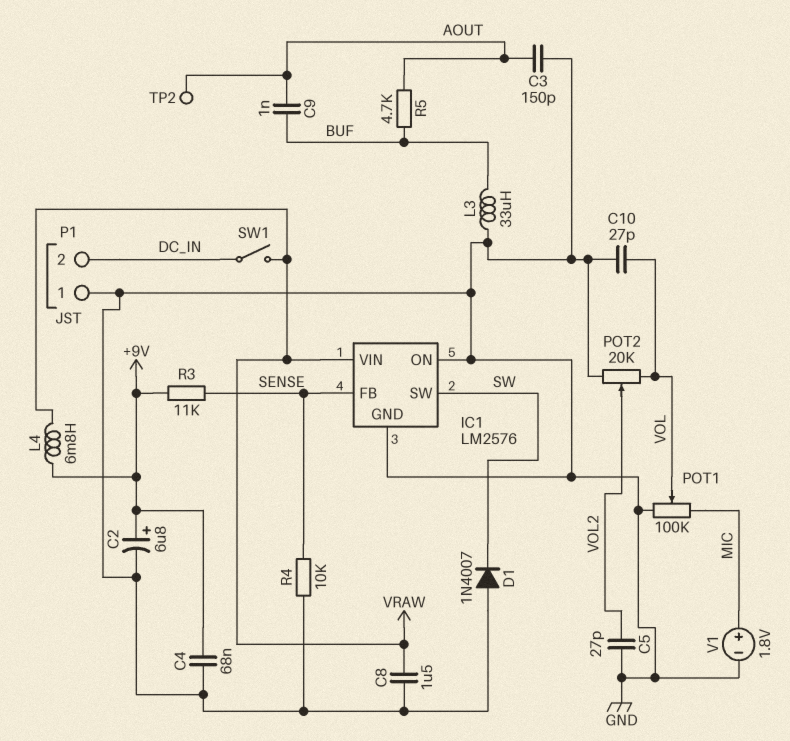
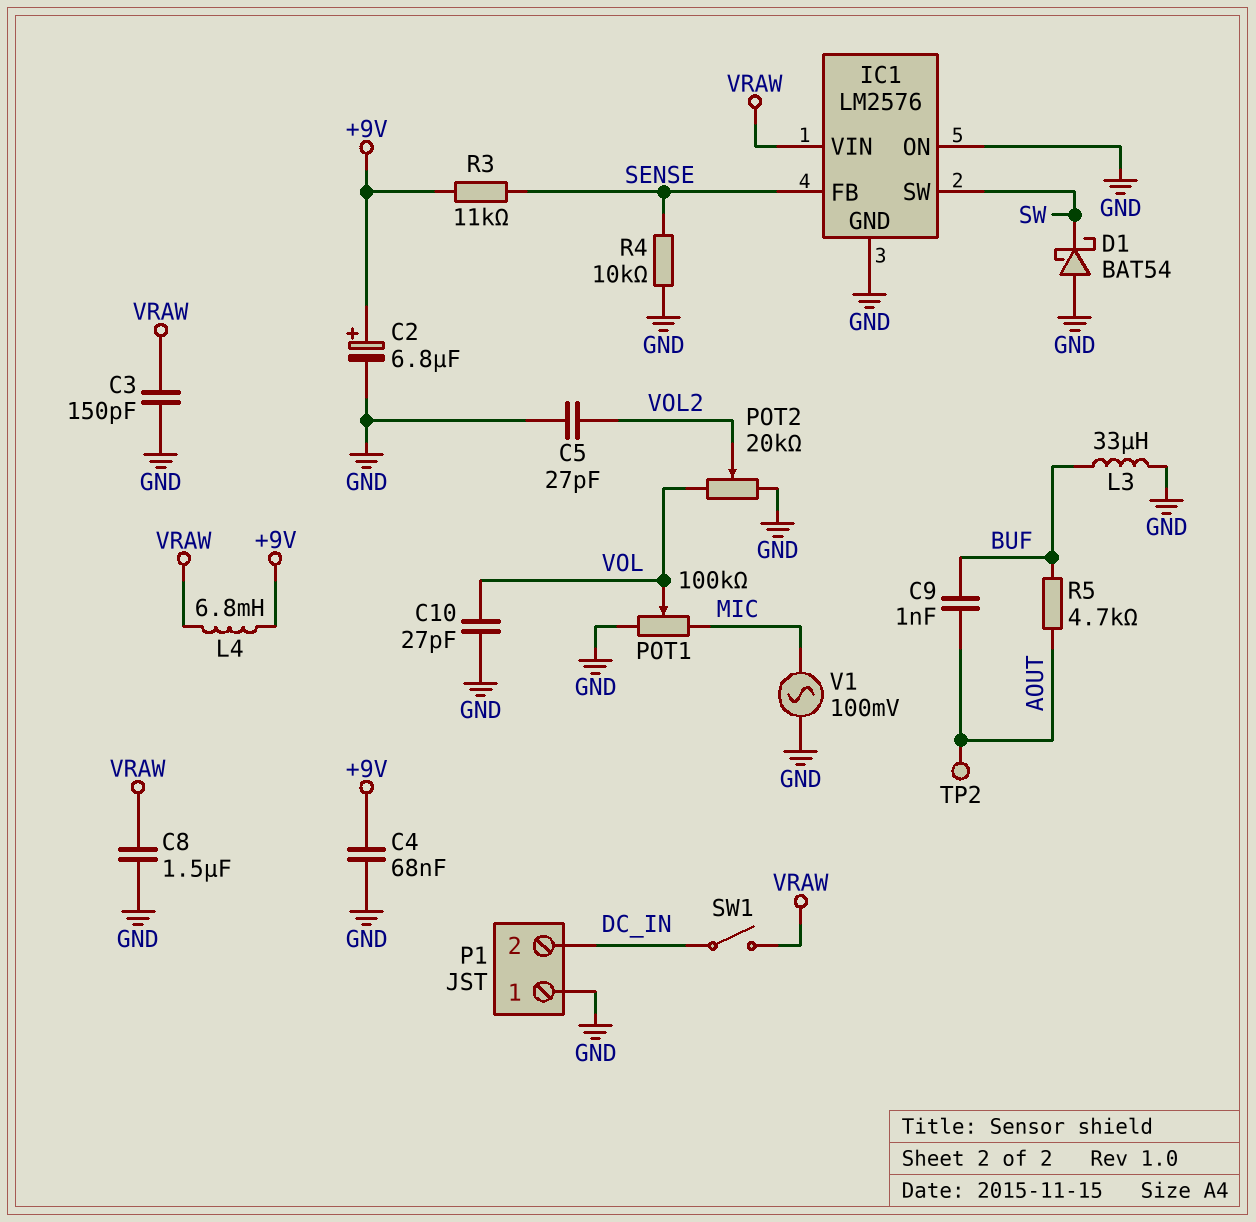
C3: 150pF (AOUT, GND) -> 150pF (GND, VRAW)
D1: diode 1N4007 (A GND, K SW) -> schottky BAT54 (A GND, K SW)
V1: 1.8V (plus MIC, minus GND) -> AC 100mV (GND, MIC)

